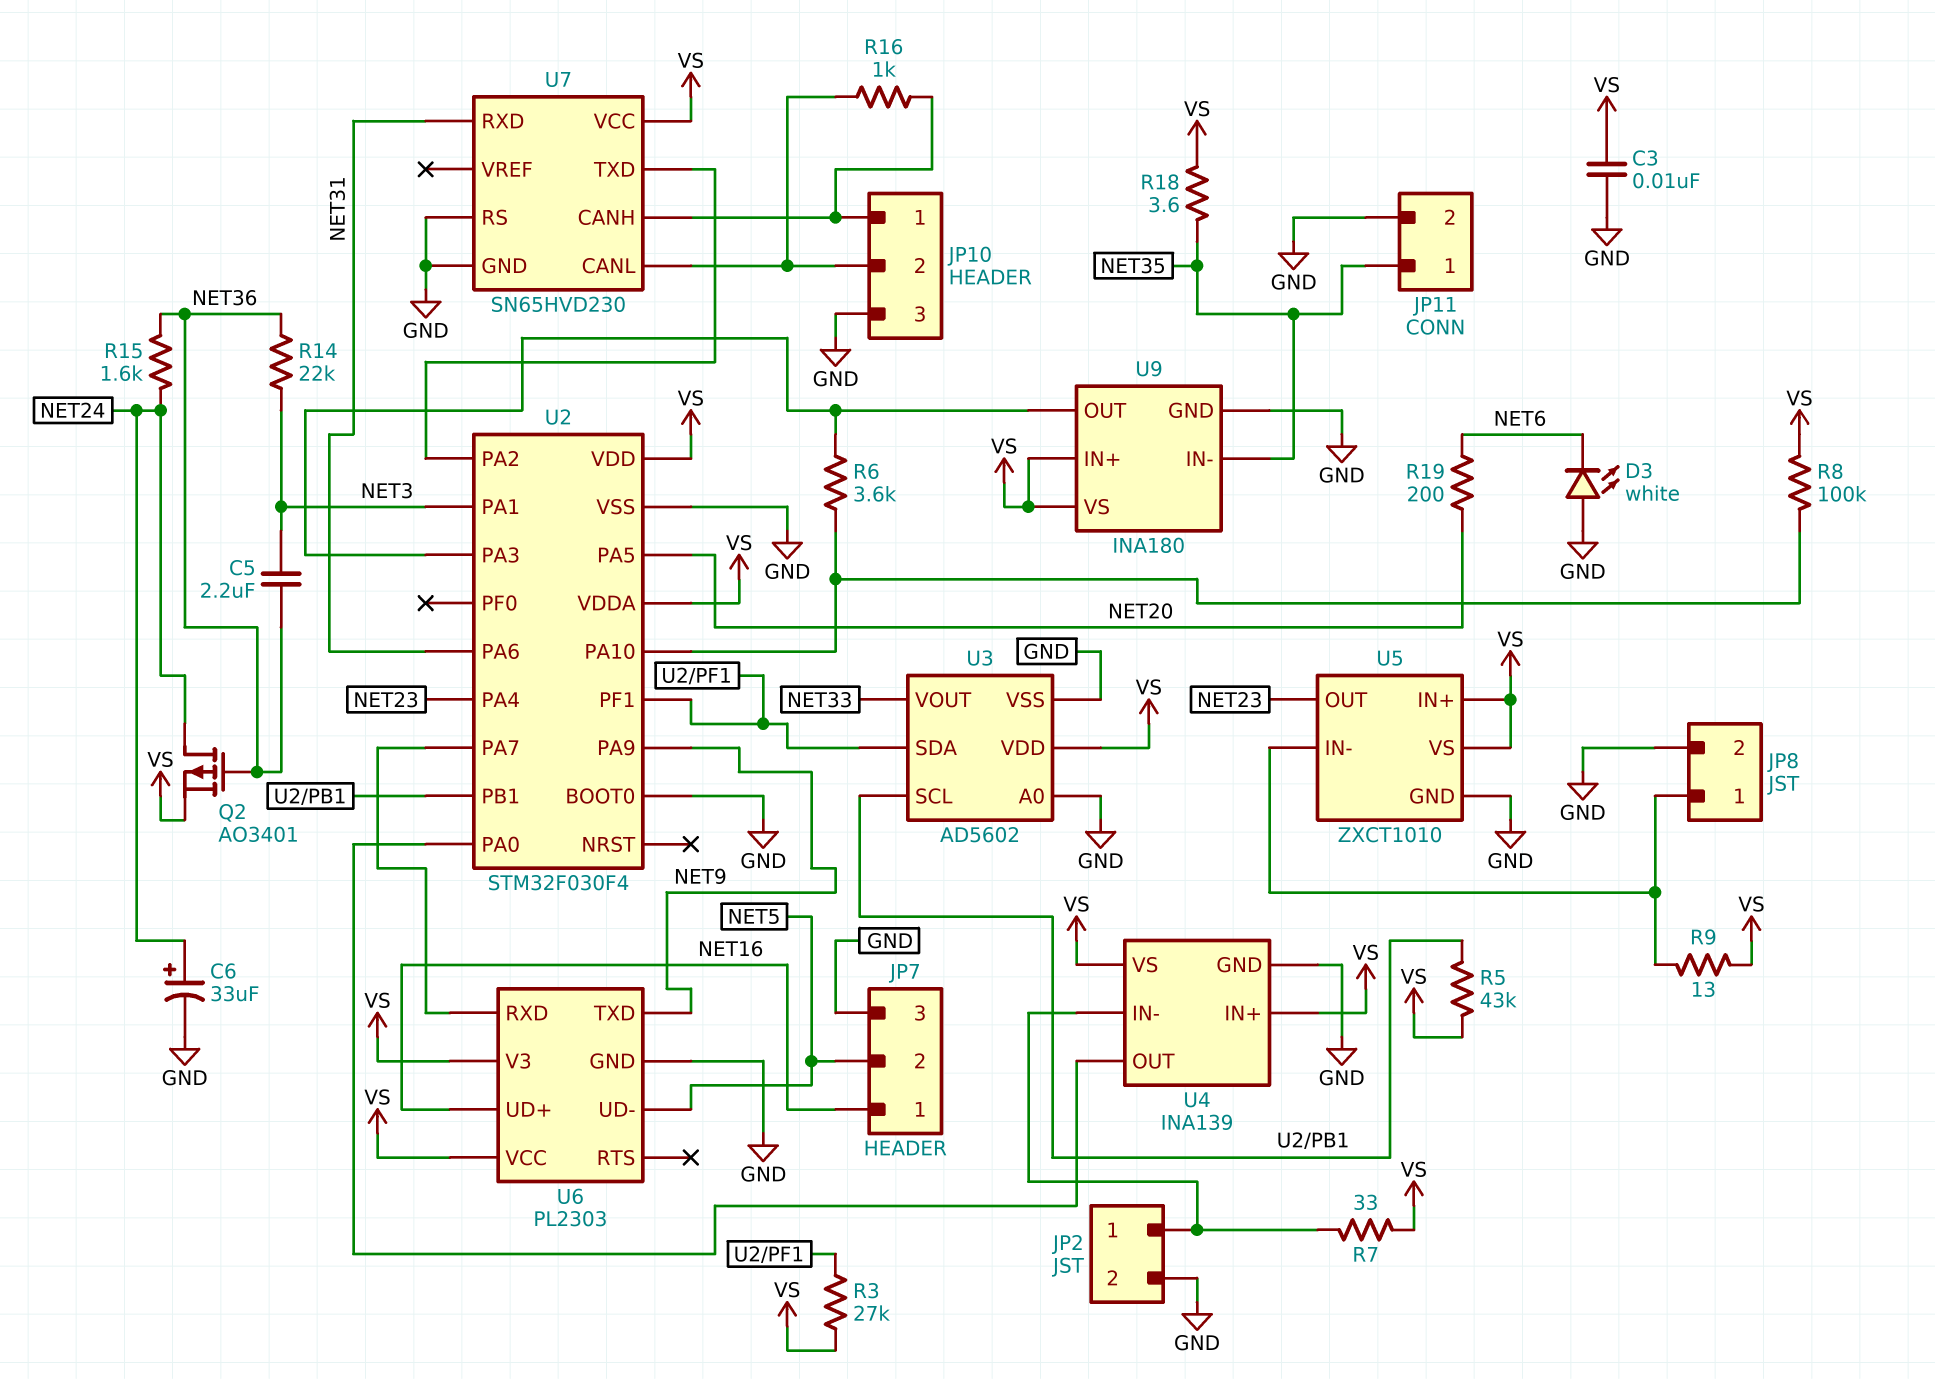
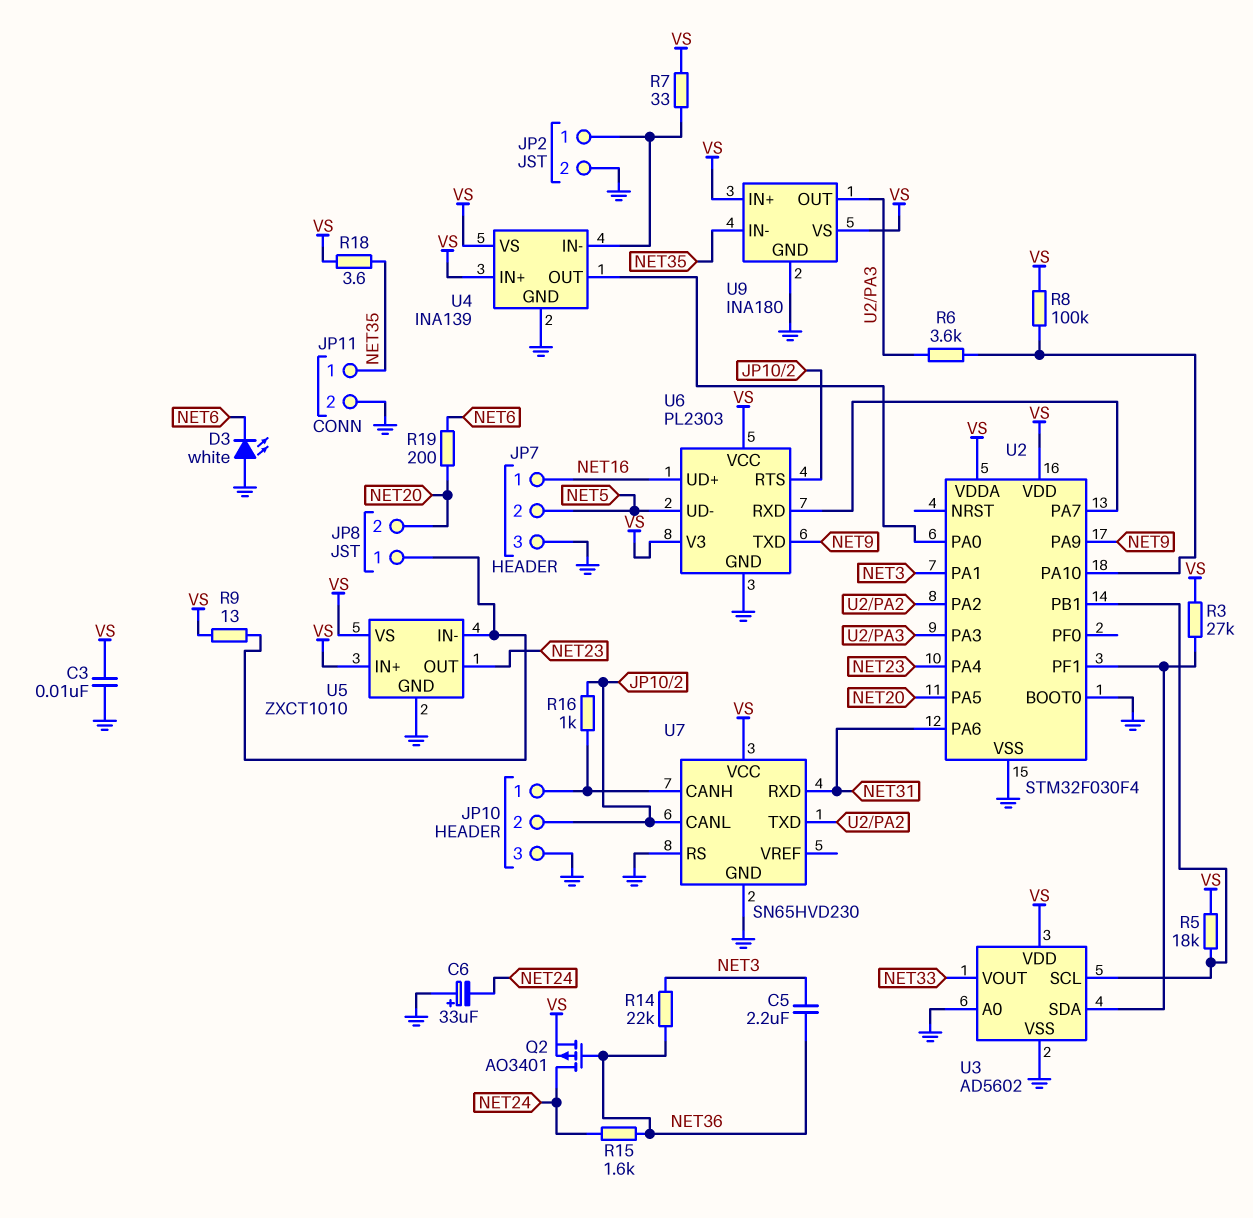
C6: 33uF (plus NET24, minus GND) -> 33uF (plus GND, minus NET24)
JP8 pin 2: GND -> NET20
R5: 43k (U2/PB1, VS) -> 18k (U2/PB1, VS)
U6 pin RTS: none -> JP10/2

